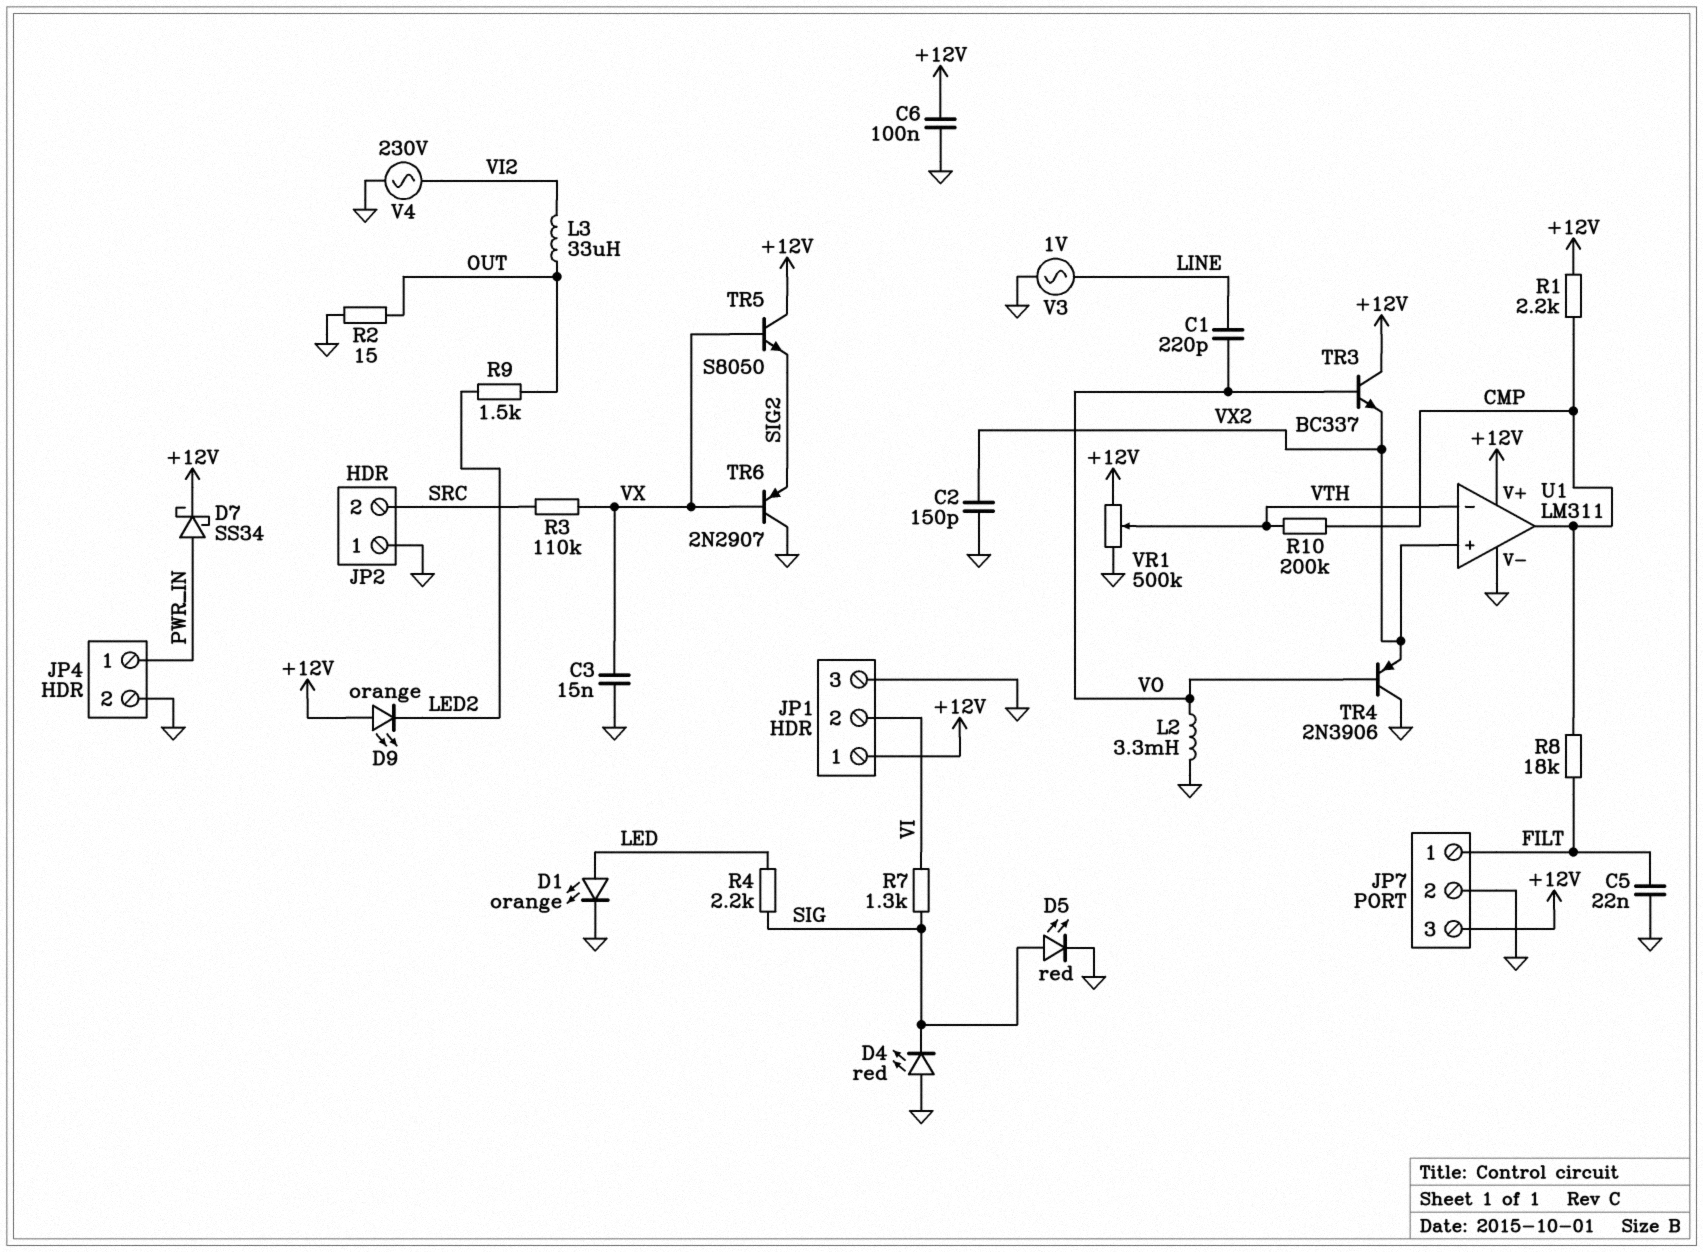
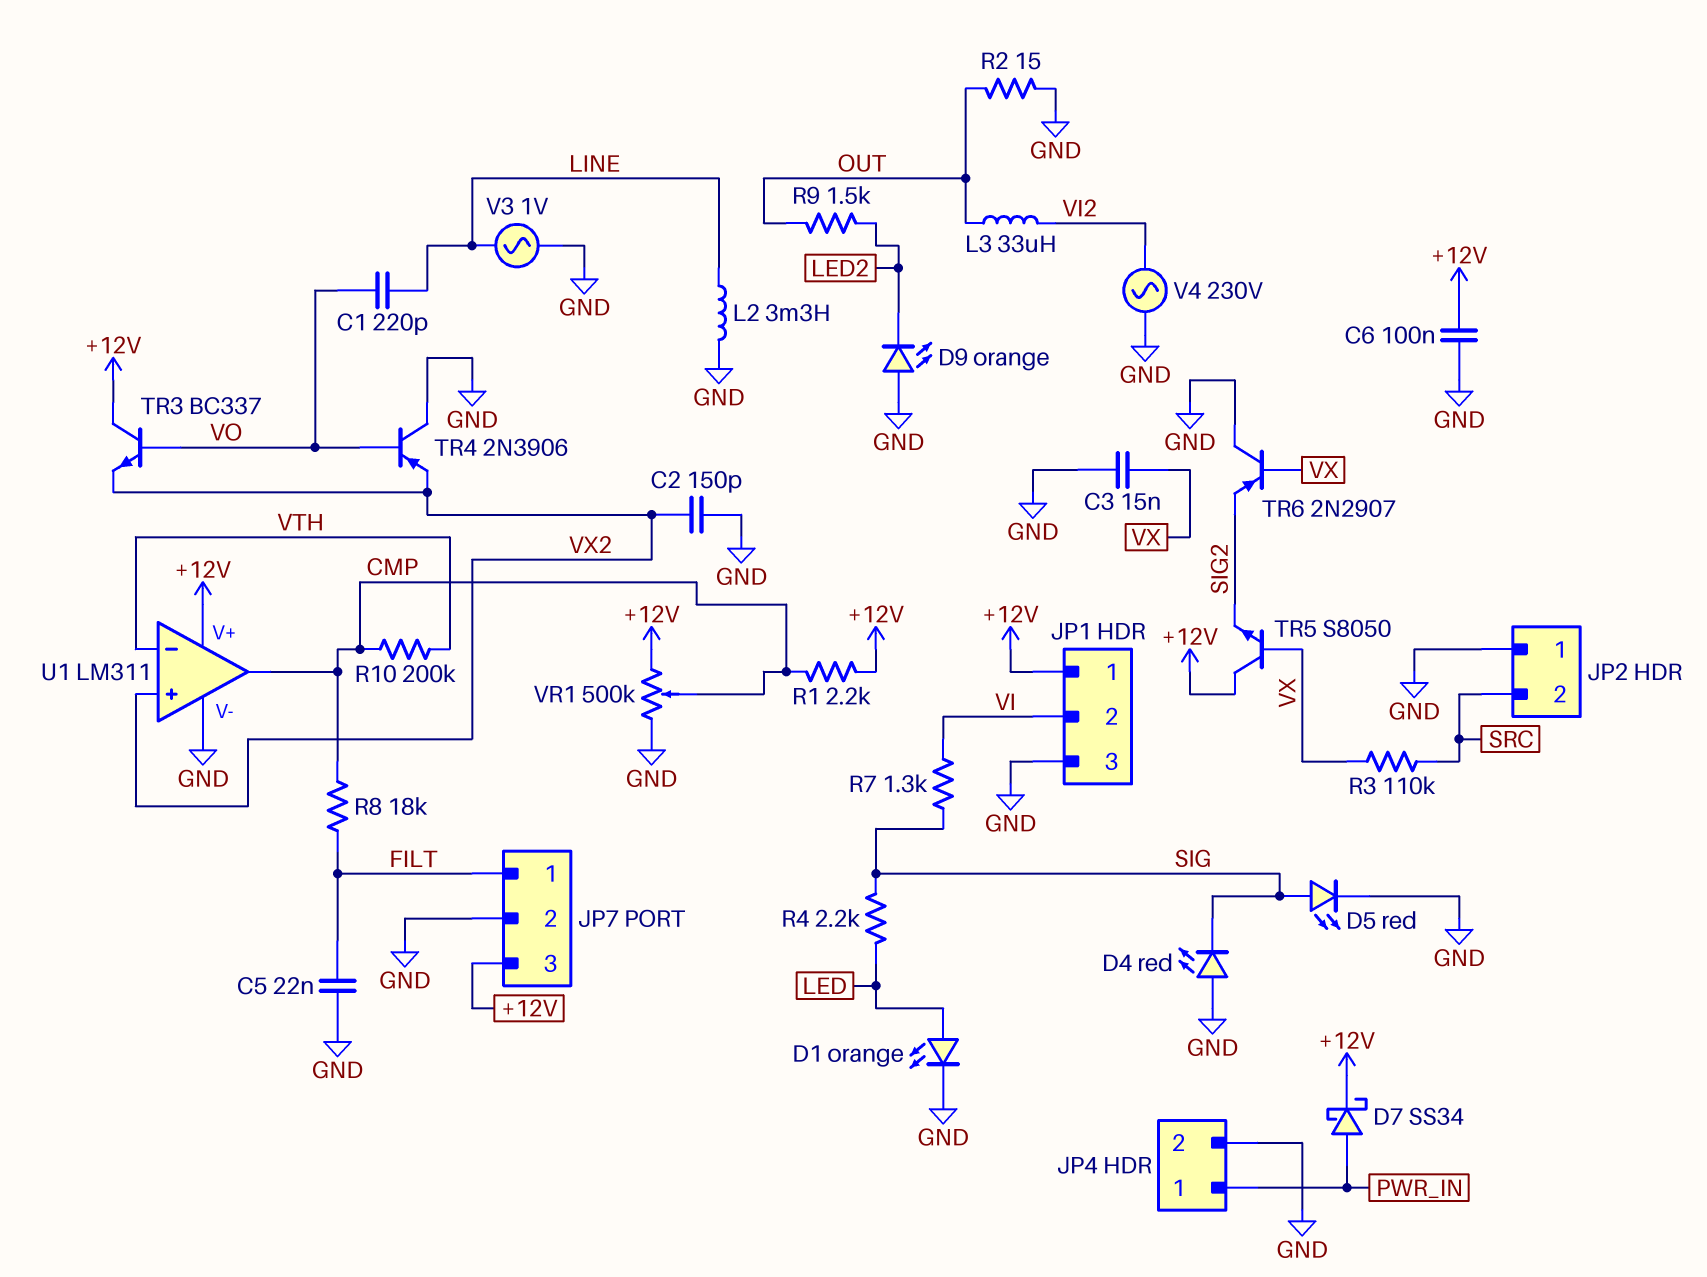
D9: LED orange (A +12V, K LED2) -> LED orange (A GND, K LED2)
L2: 3.3mH (GND, VO) -> 3.3mH (GND, LINE)
VR1: 500k (+12V, GND, wiper VTH) -> 500k (+12V, GND, wiper CMP)

